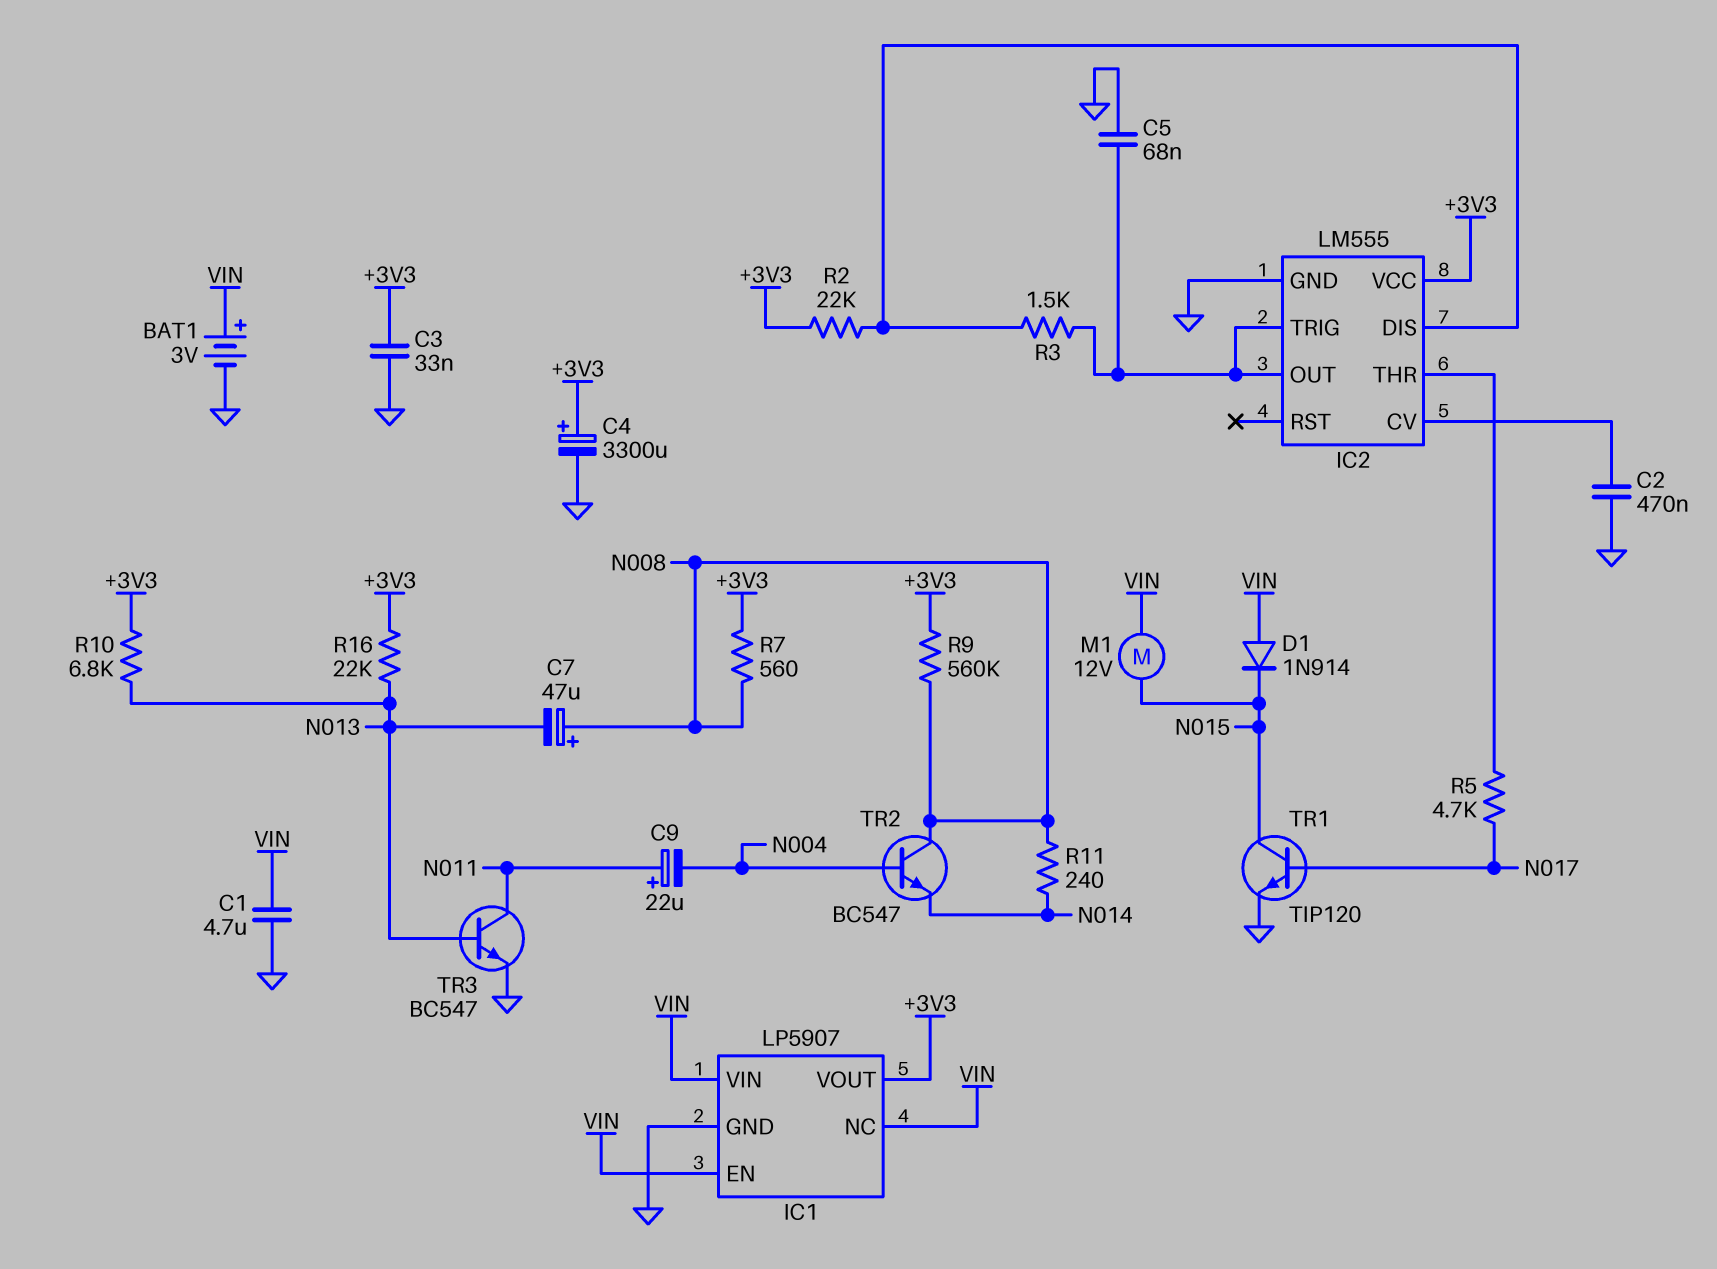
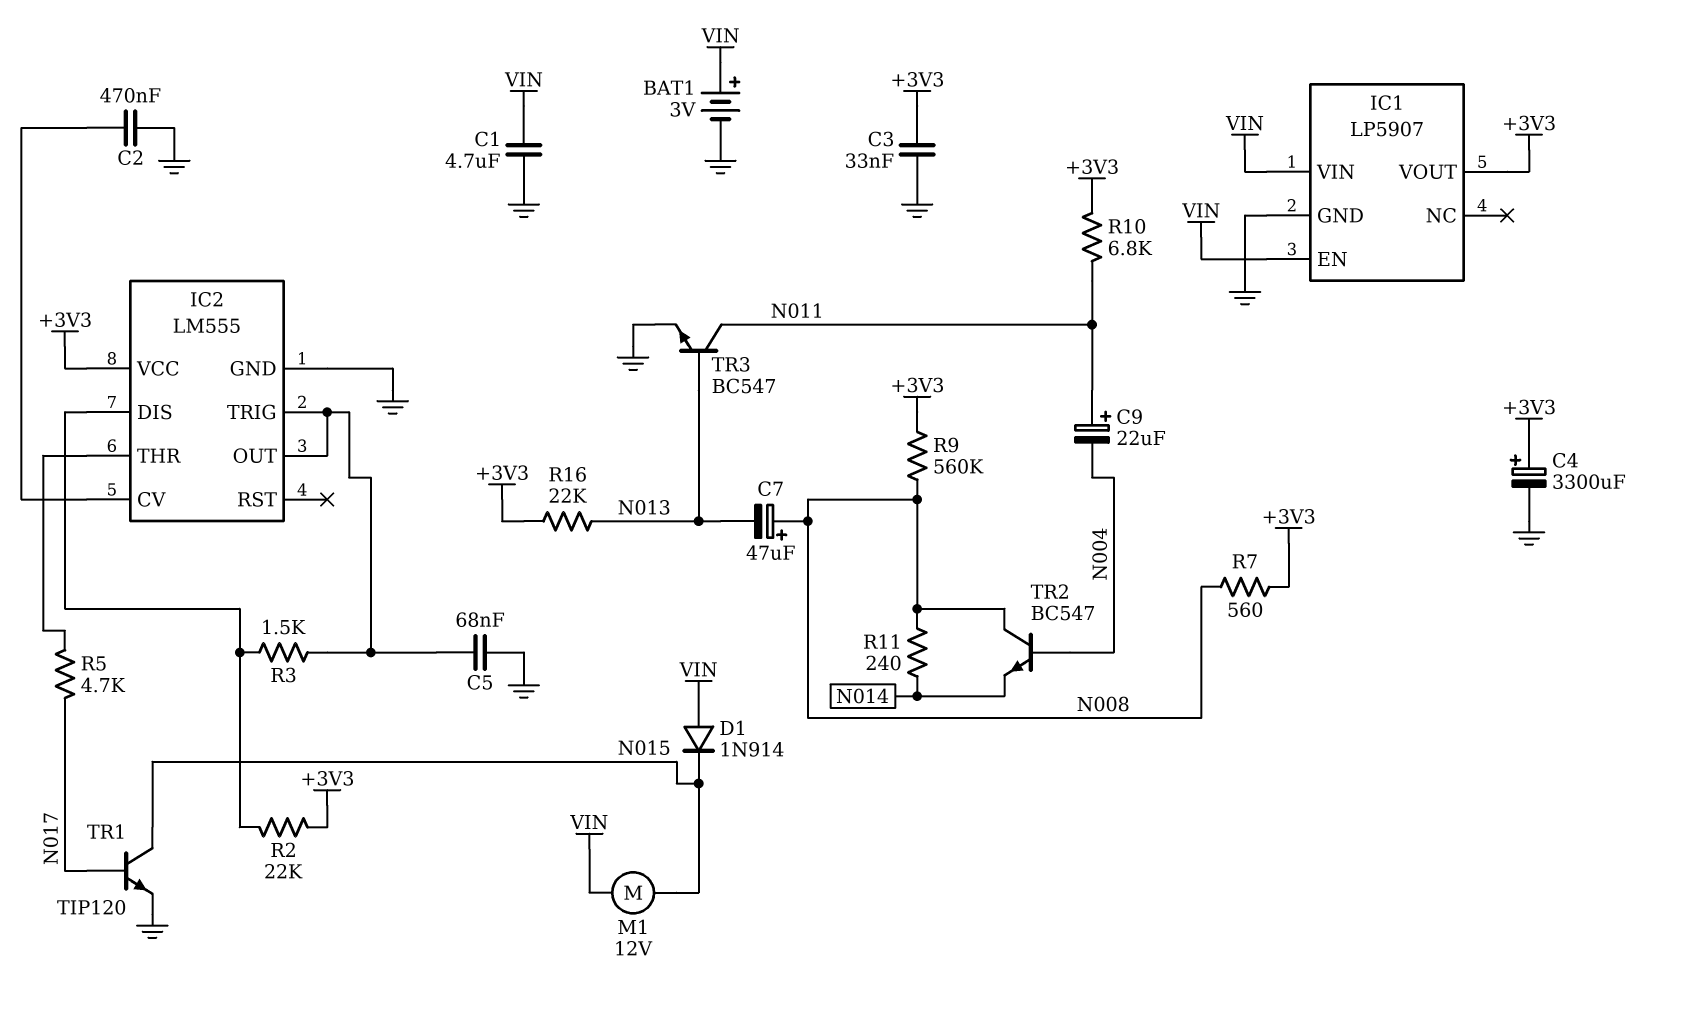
IC1 pin NC: VIN -> none
R10: 6.8k (+3V3, N013) -> 6.8k (+3V3, N011)

